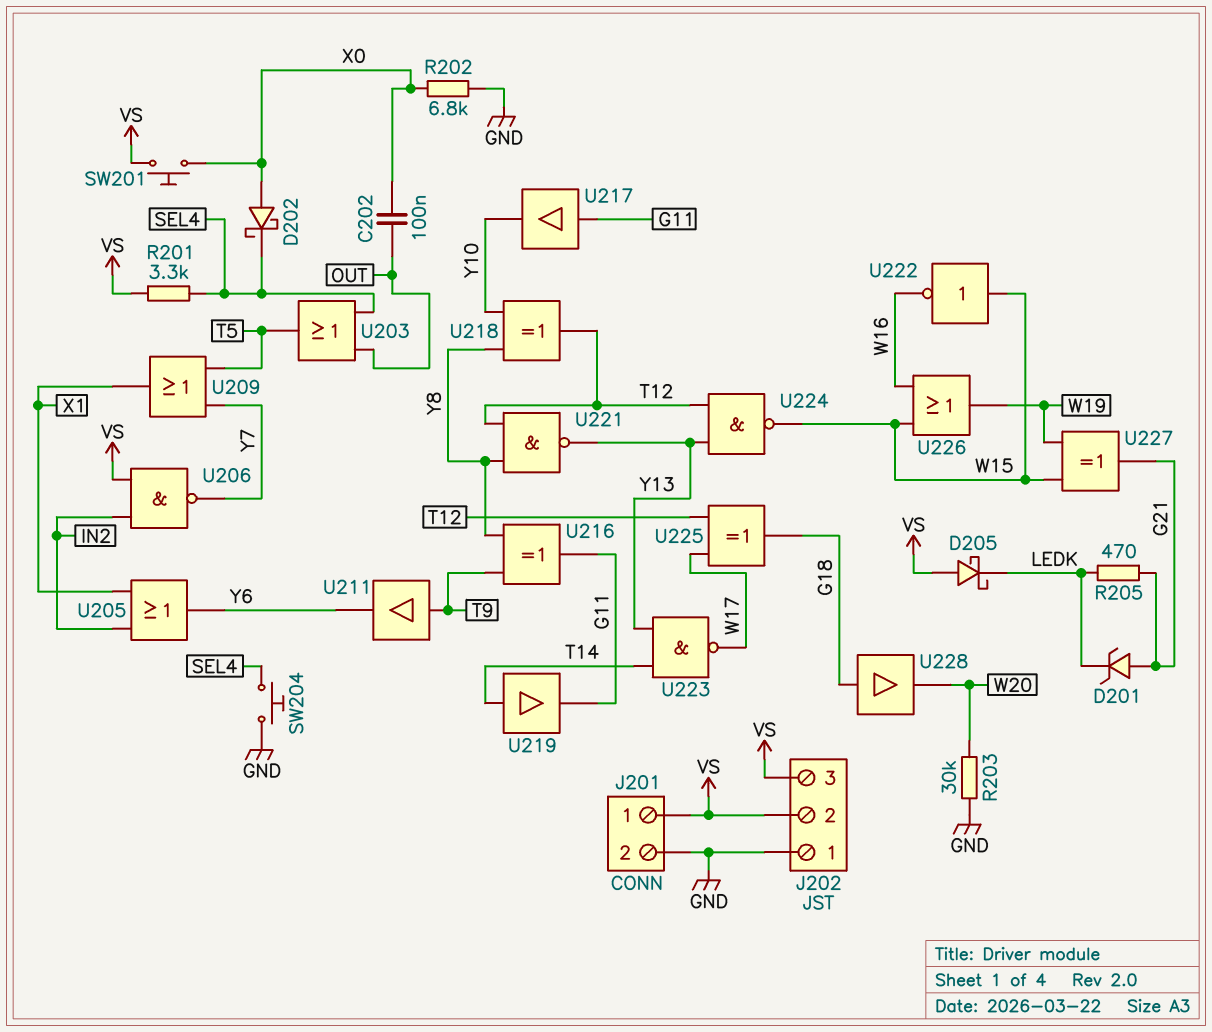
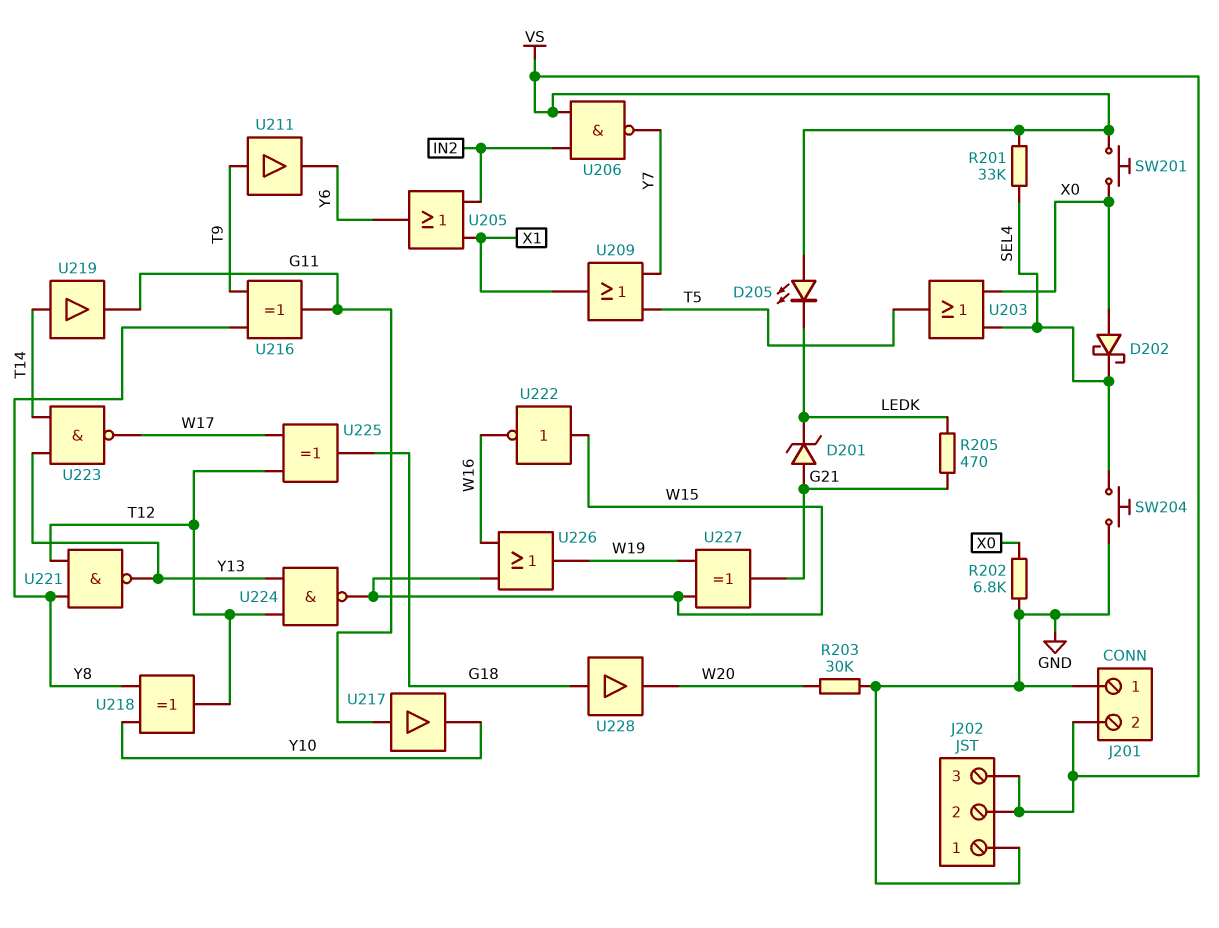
C202: 100nF (OUT, X0) -> none
D205: schottky (A VS, K LEDK) -> LED (A VS, K LEDK)
J201 pin 1: VS -> GND
J201 pin 2: GND -> VS
R201: 3.3k (SEL4, VS) -> 33k (SEL4, VS)
U203: OR (in OUT, in SEL4, out T5) -> OR (in SEL4, in X0, out T5)

